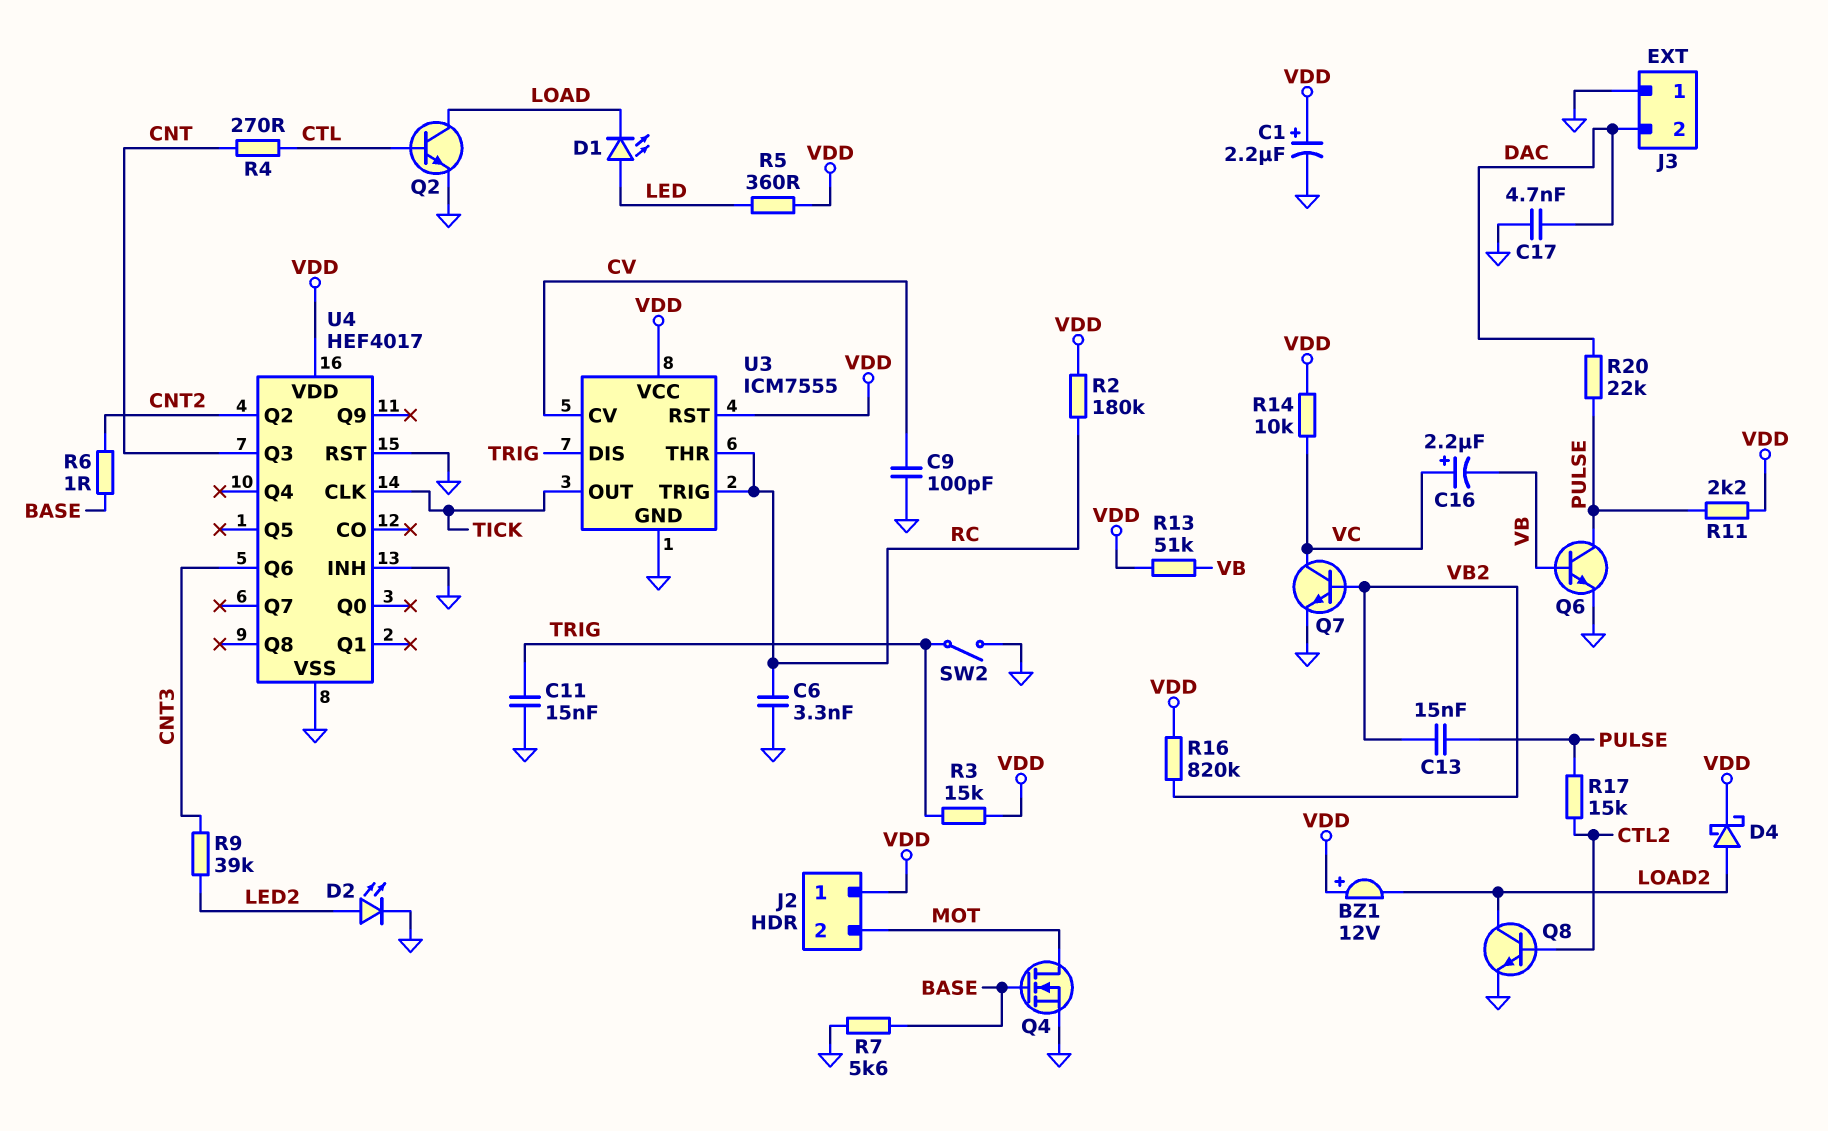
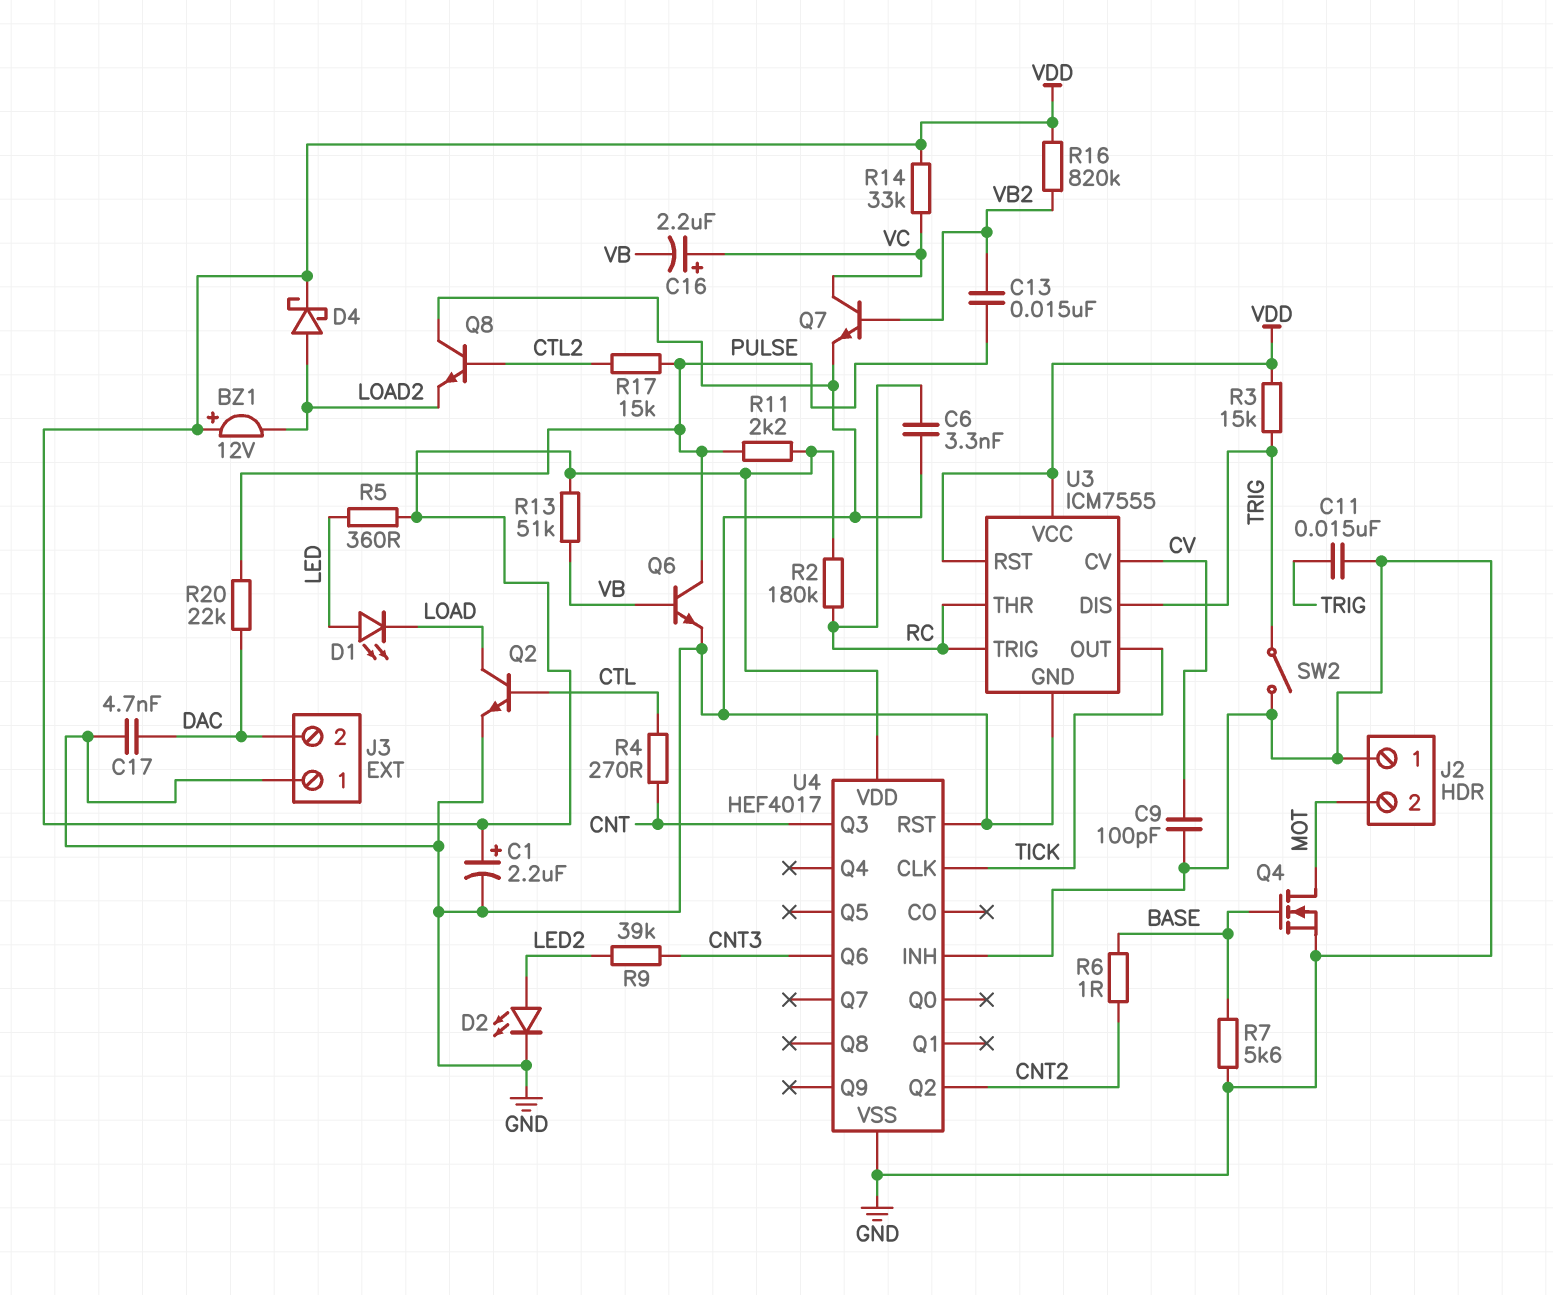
J2 pin 1: VDD -> GND
Q8: NPN (B CTL2, C LOAD2, E GND) -> NPN (B CTL2, C GND, E LOAD2)
R14: 10k (VC, VDD) -> 33k (VC, VDD)

